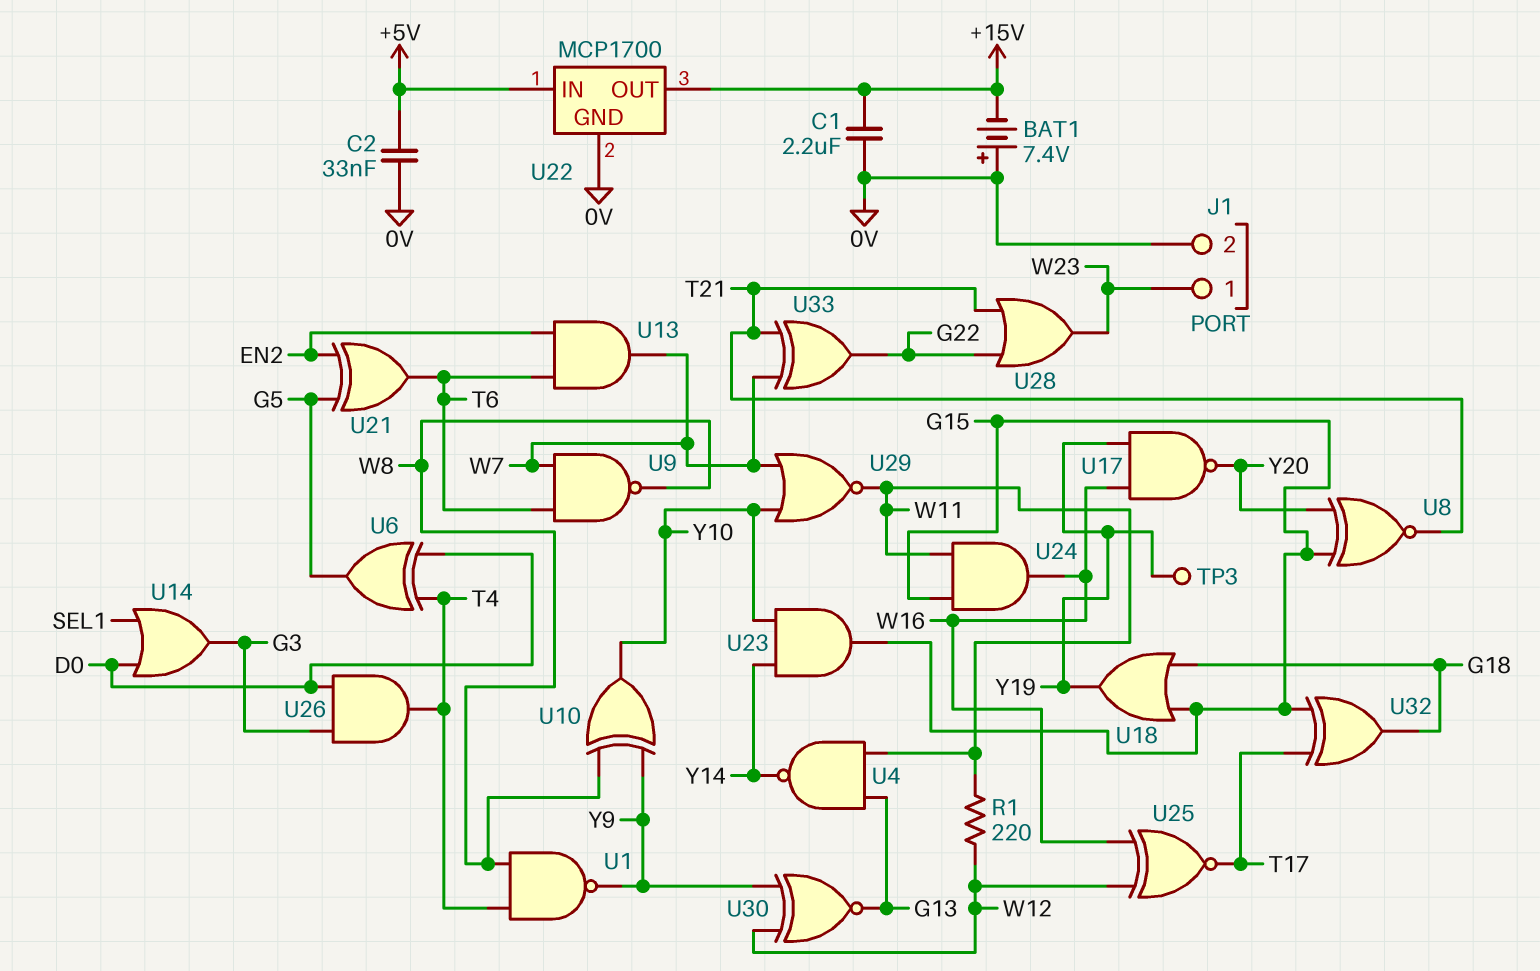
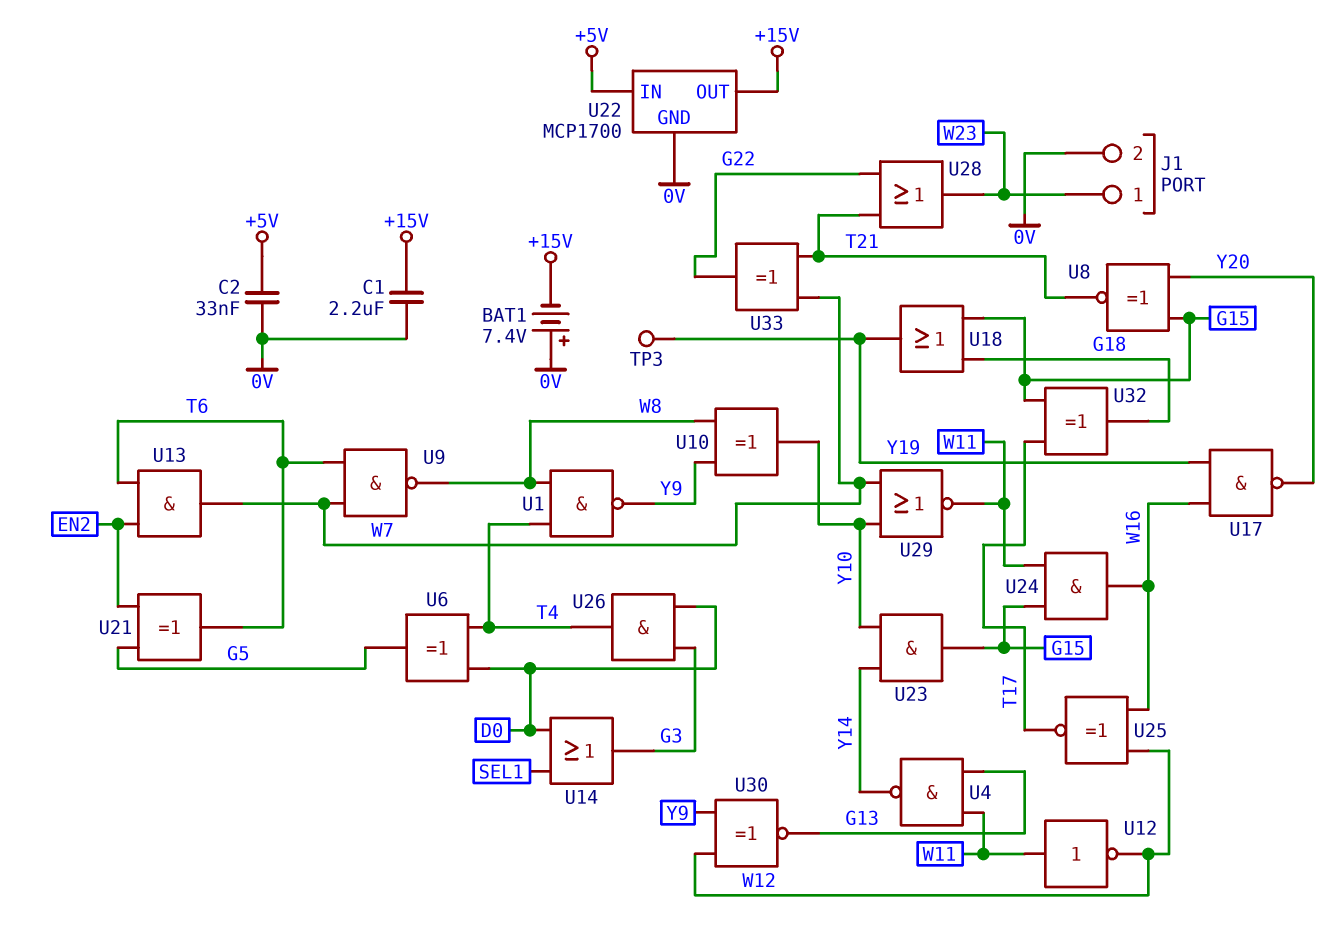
R1: 220 (W11, W12) -> none
U12: none -> NOT (in W11, out W12)

